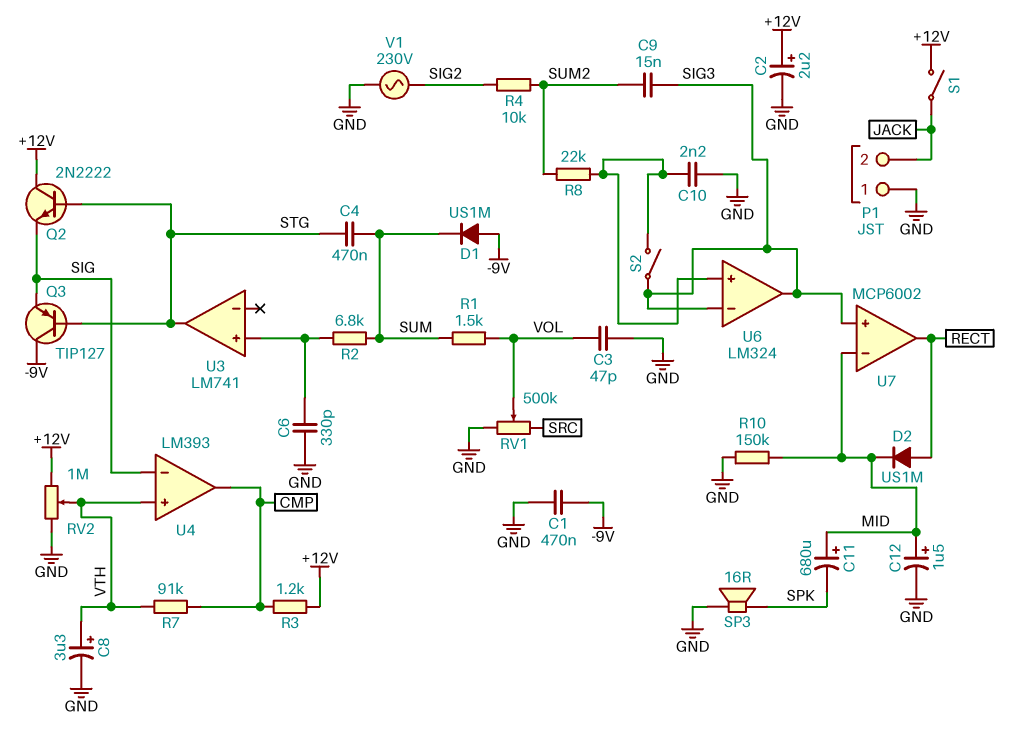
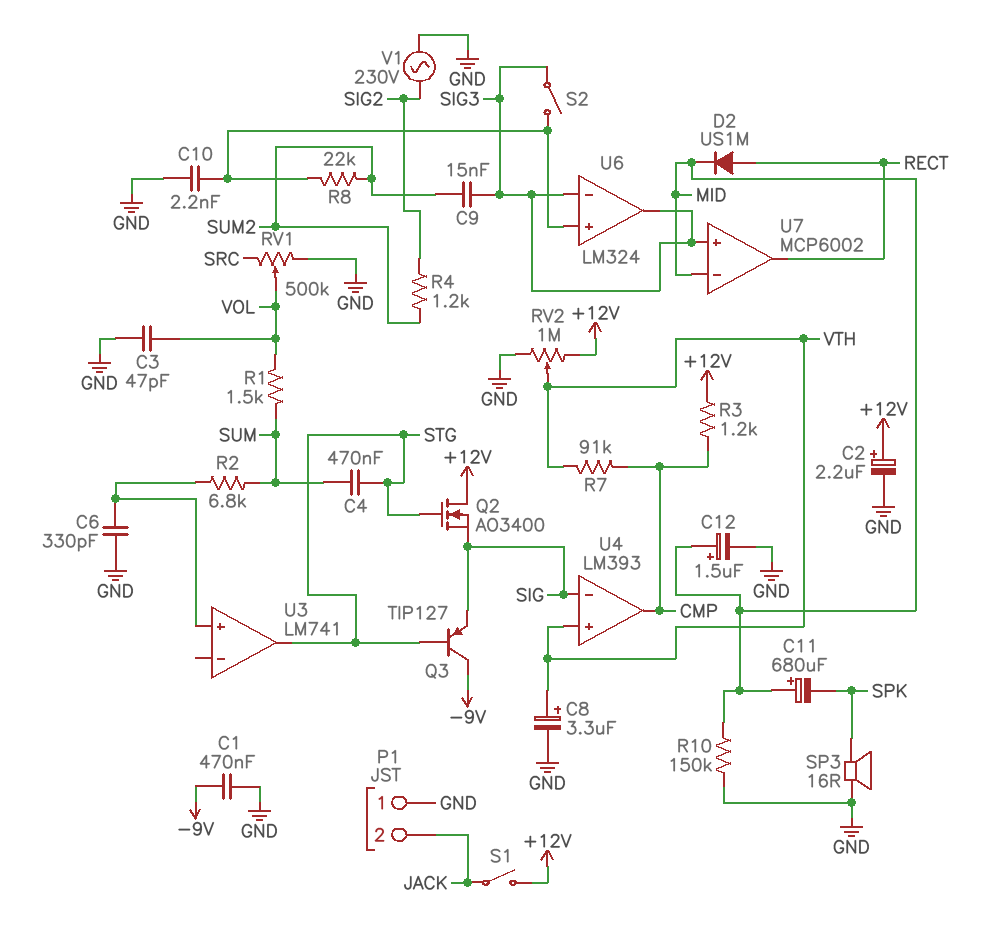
D1: diode US1M (A -9V, K SUM) -> none
Q2: NPN 2N2222 (B STG, C +12V, E SIG) -> NMOS AO3400 (G STG, D +12V, S SIG)
R4: 10k (SIG2, SUM2) -> 1.2k (SIG2, SUM2)

